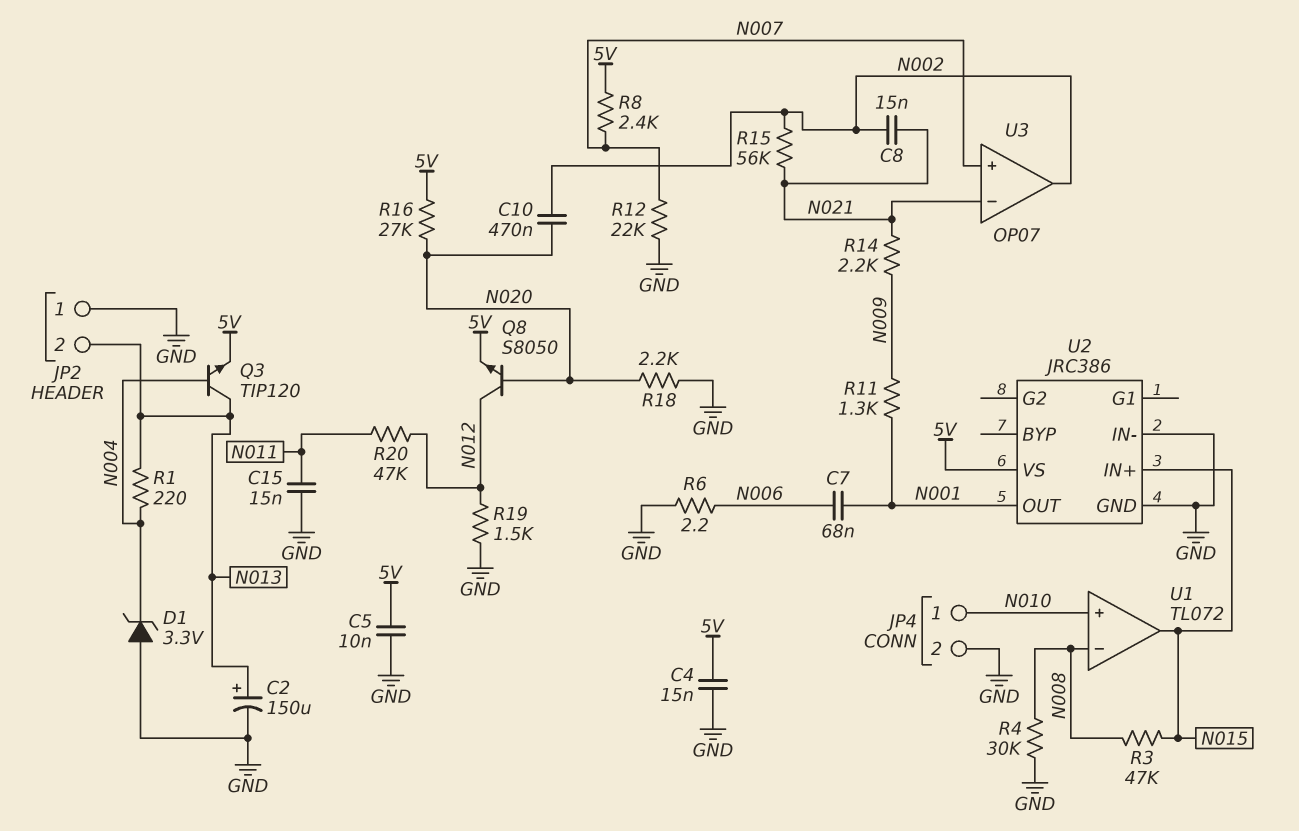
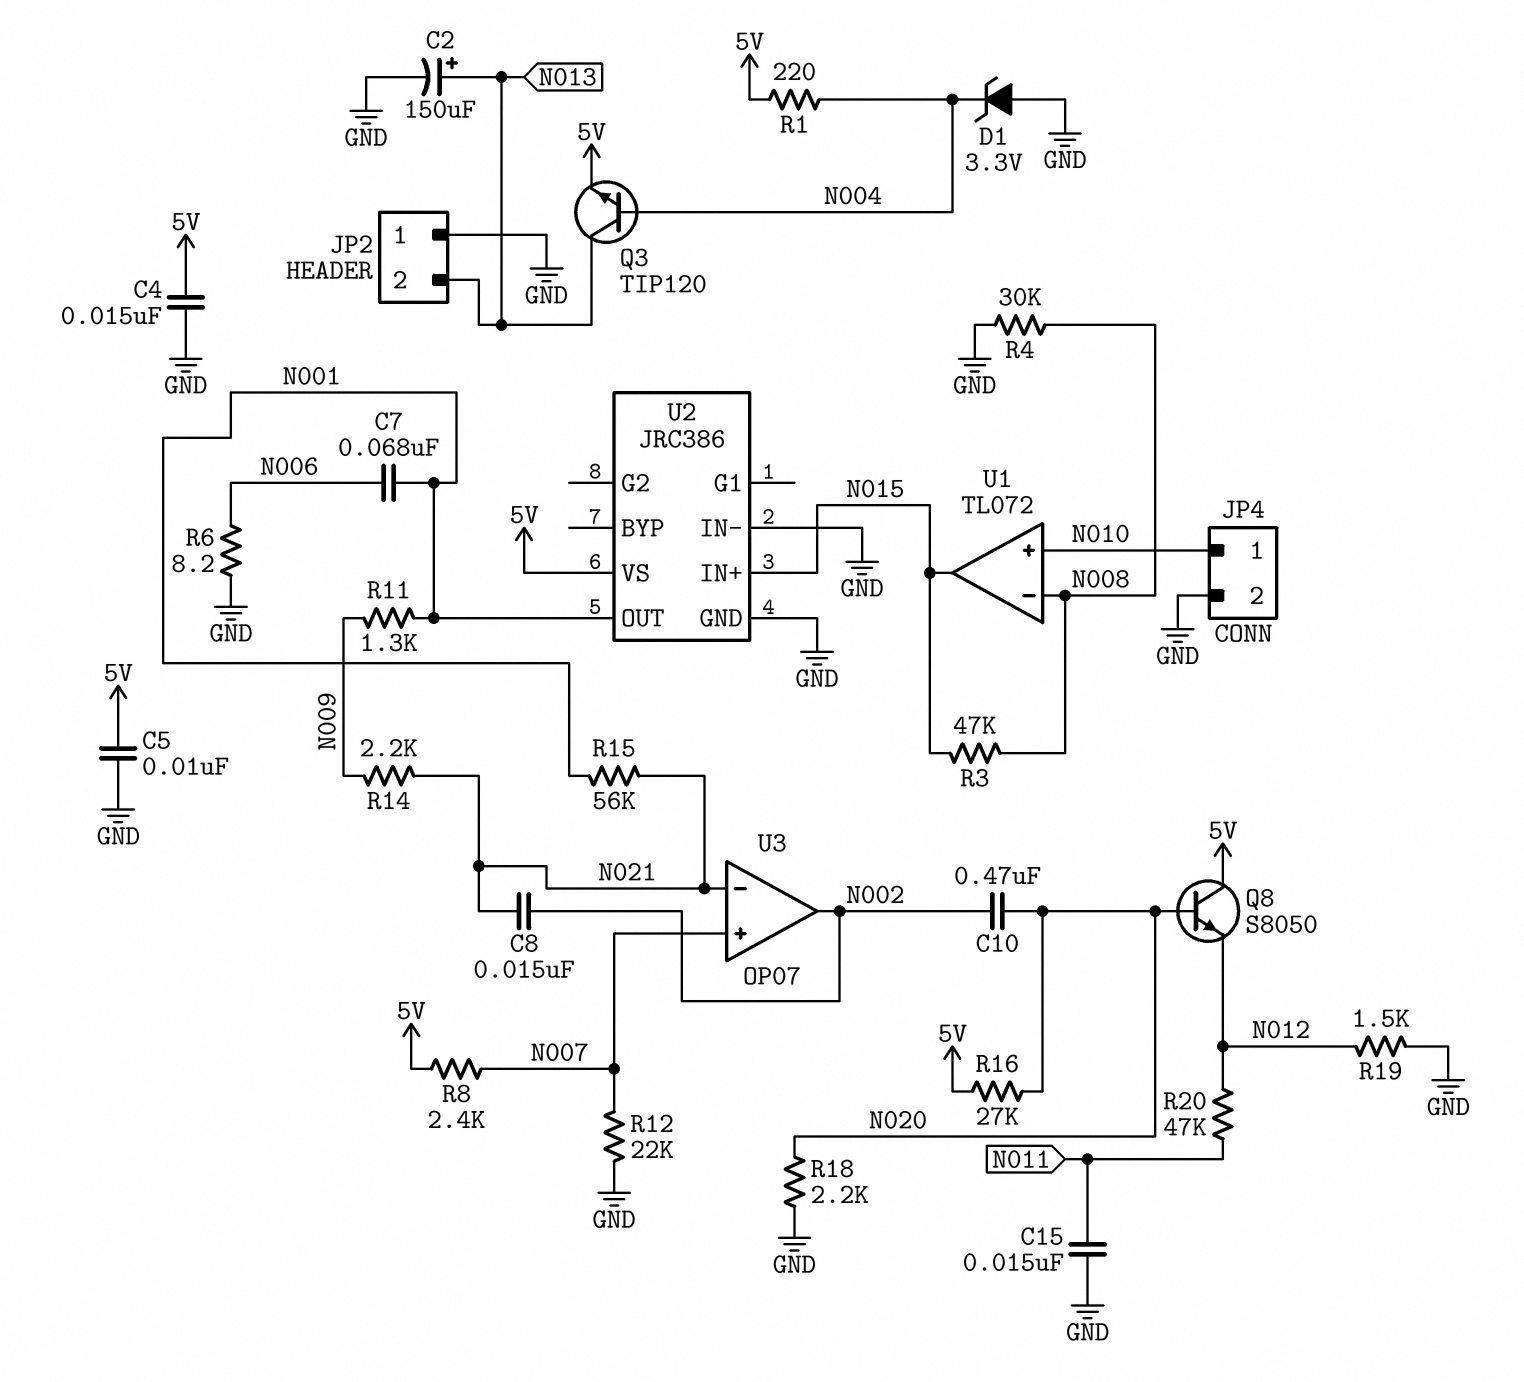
Q8: NPN S8050 (B N020, C N012, E 5V) -> NPN S8050 (B N020, C 5V, E N012)
R1: 220 (N004, N013) -> 220 (5V, N004)
R6: 2.2 (GND, N006) -> 8.2 (GND, N006)
R15: 56k (N002, N021) -> 56k (N001, N021)

